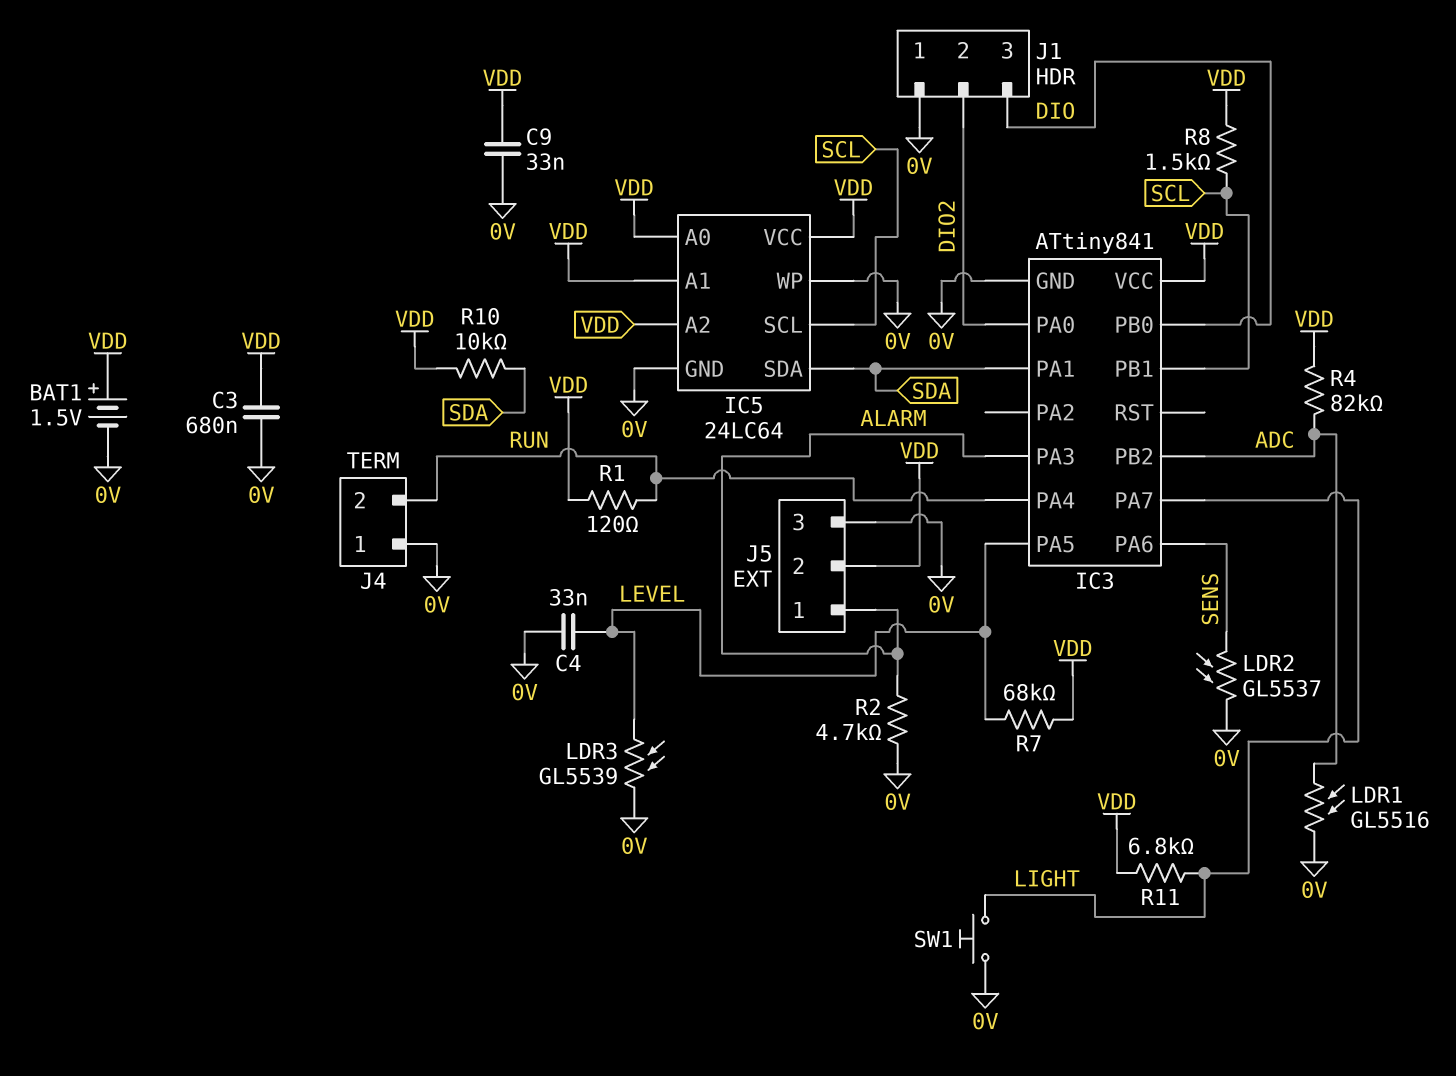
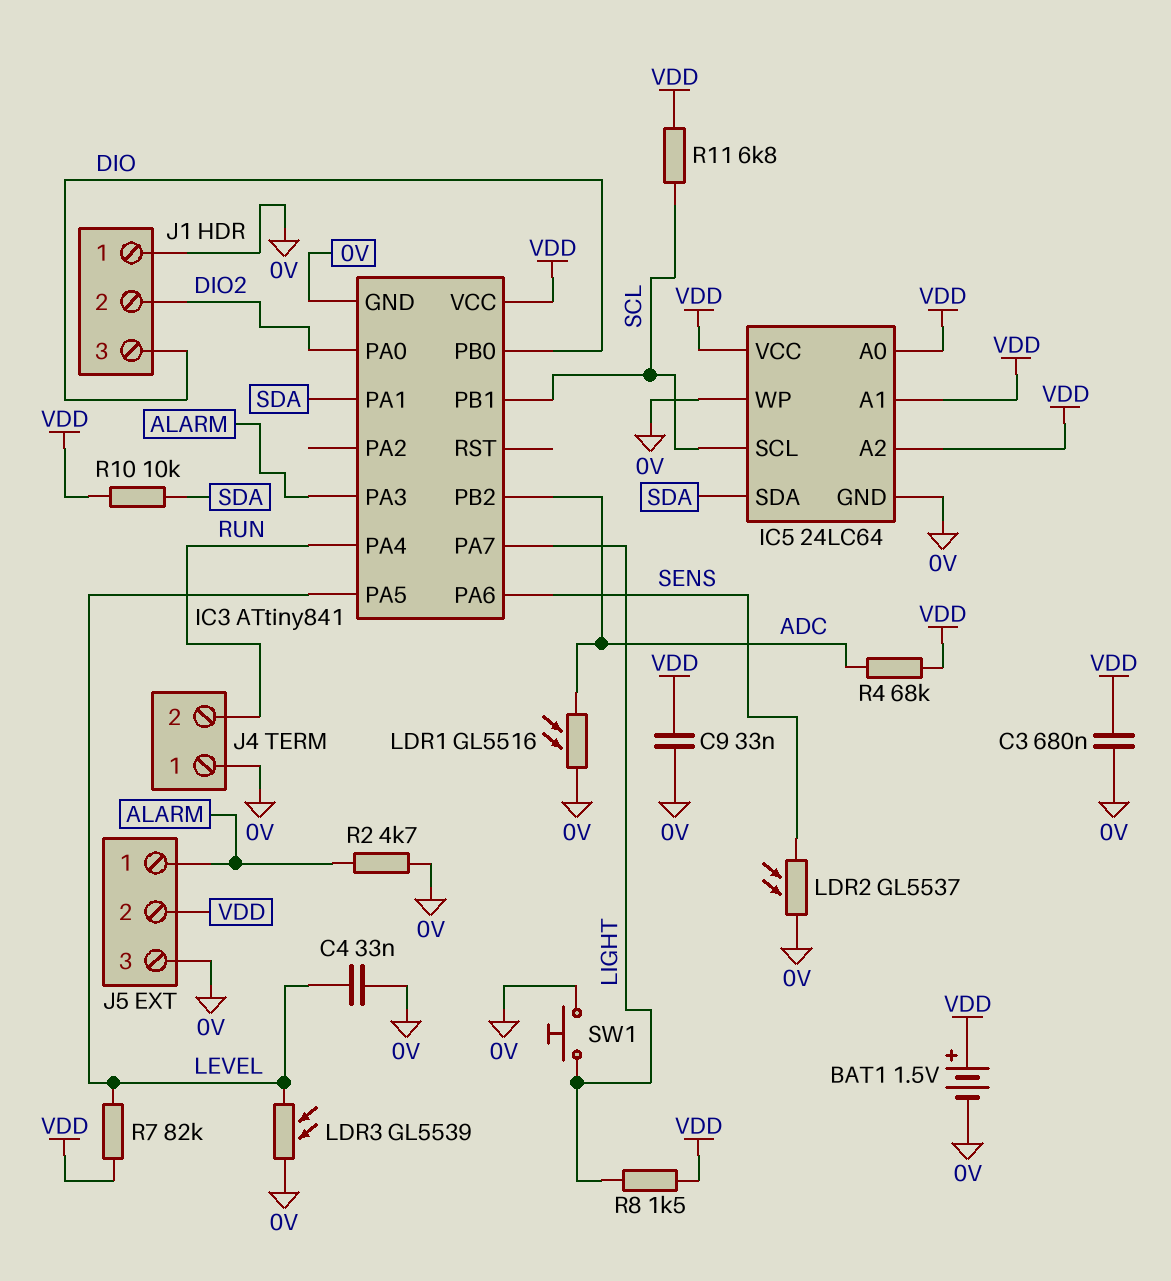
R1: 120 (RUN, VDD) -> none
R4: 82k (ADC, VDD) -> 68k (ADC, VDD)
R7: 68k (LEVEL, VDD) -> 82k (LEVEL, VDD)
R8: 1.5k (SCL, VDD) -> 1.5k (LIGHT, VDD)
R11: 6.8k (LIGHT, VDD) -> 6.8k (SCL, VDD)

